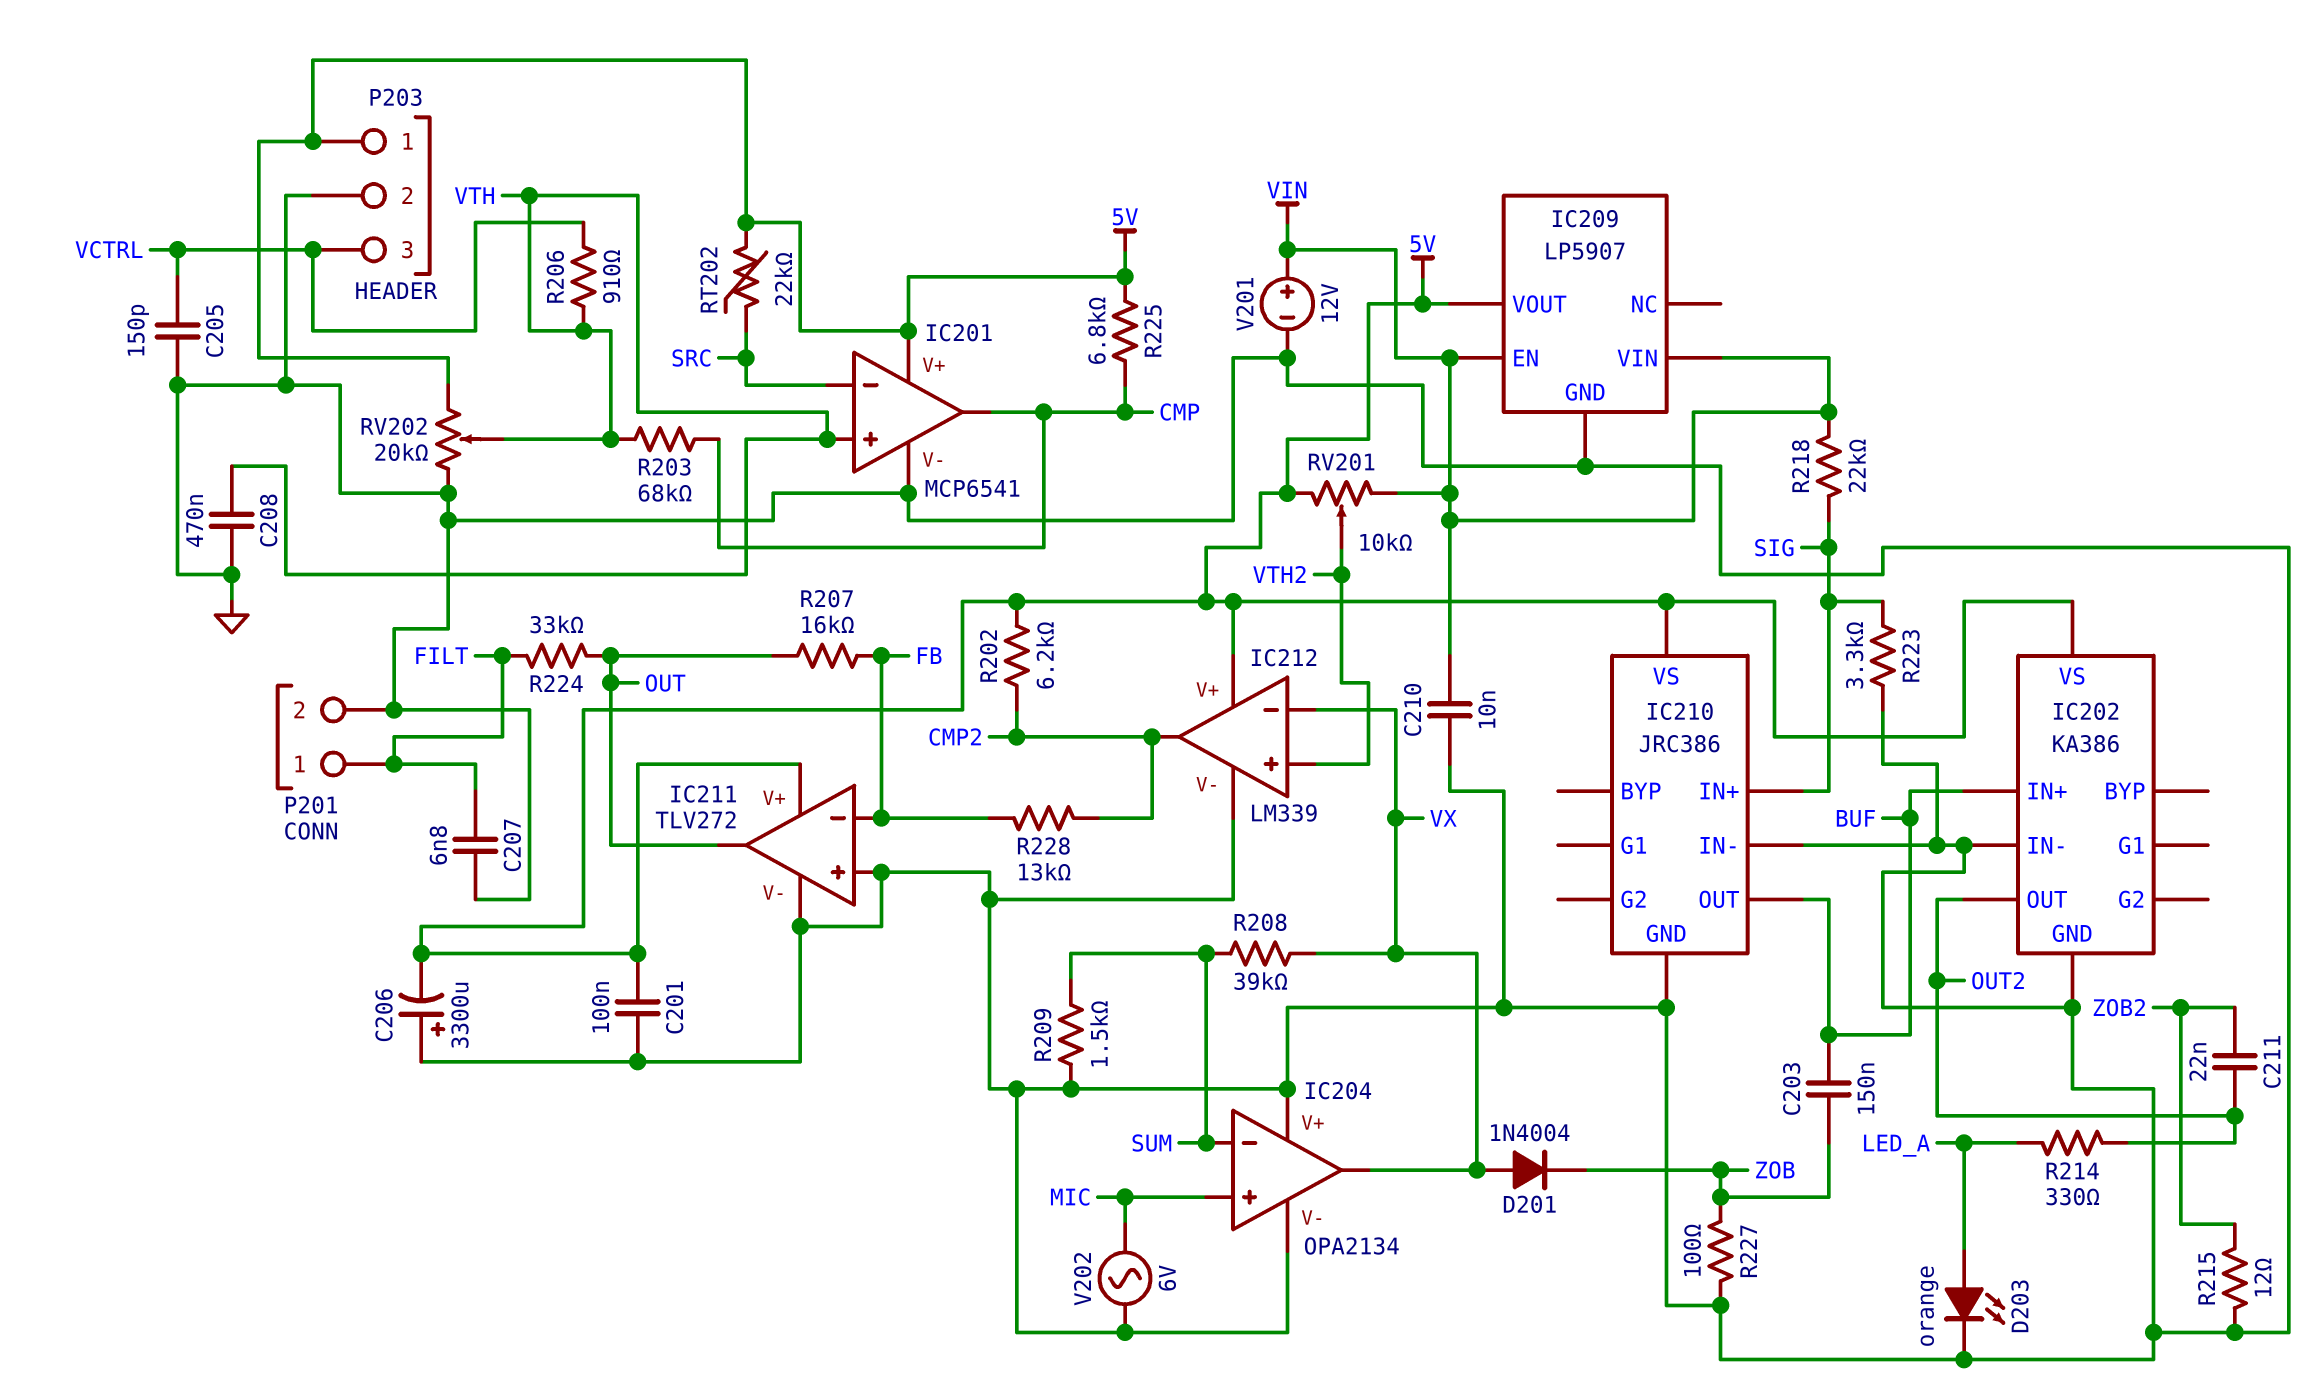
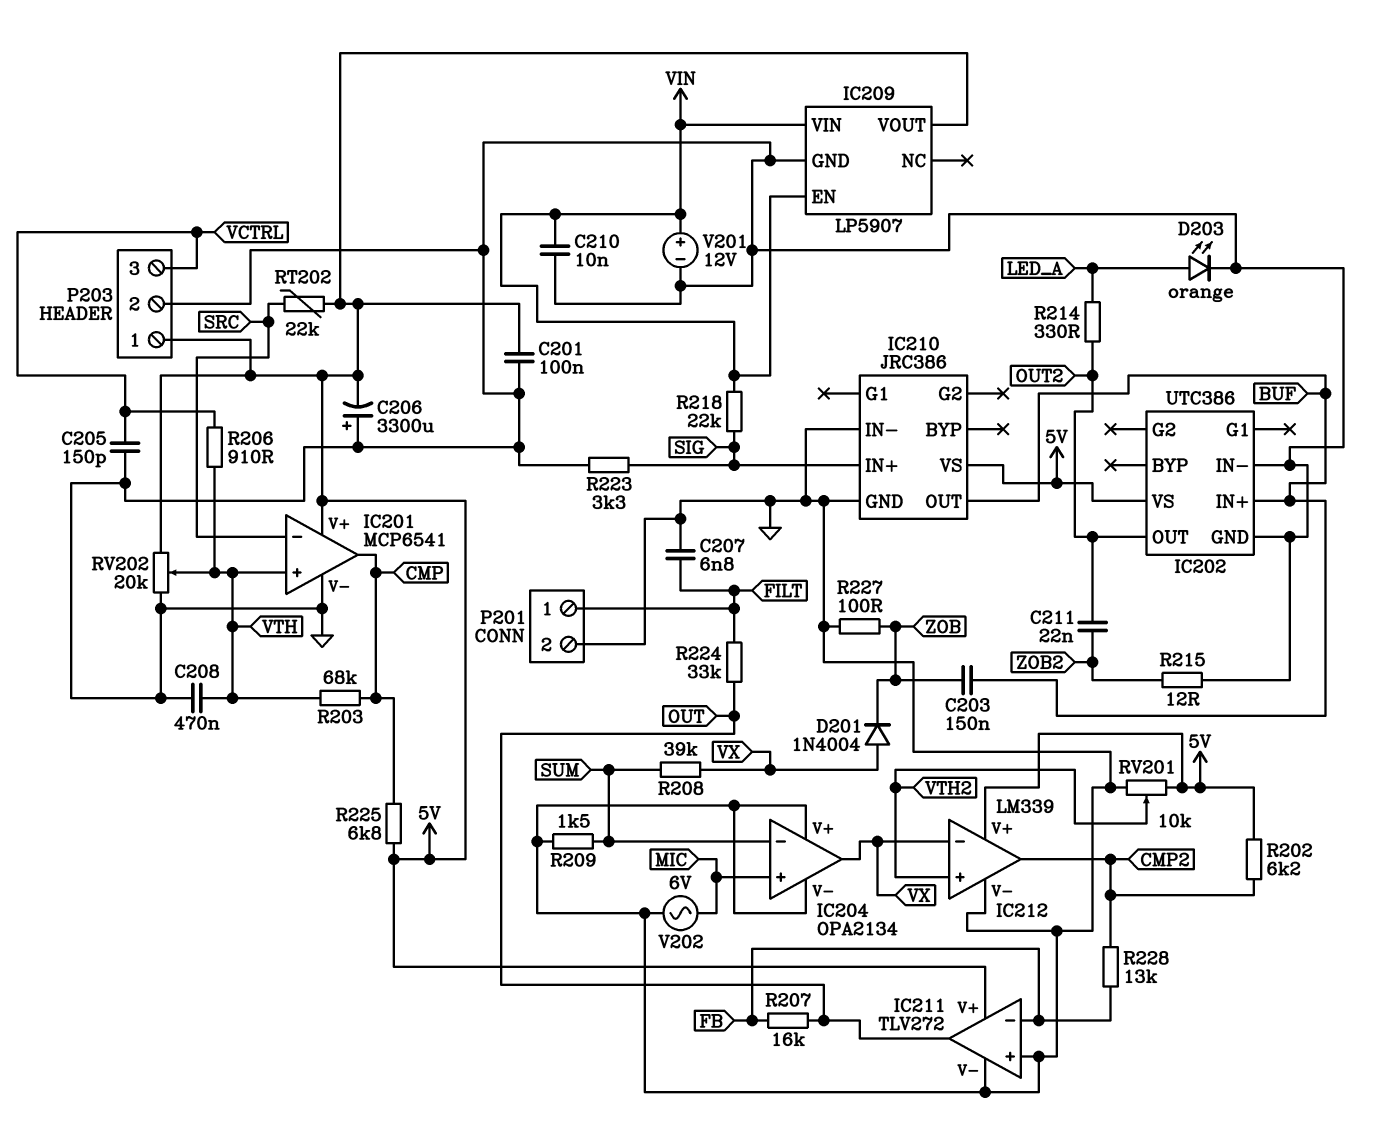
IC202: KA386 -> UTC386
RV201: 10k (5V, VIN, wiper VTH2) -> 10k (5V, GND, wiper VTH2)

